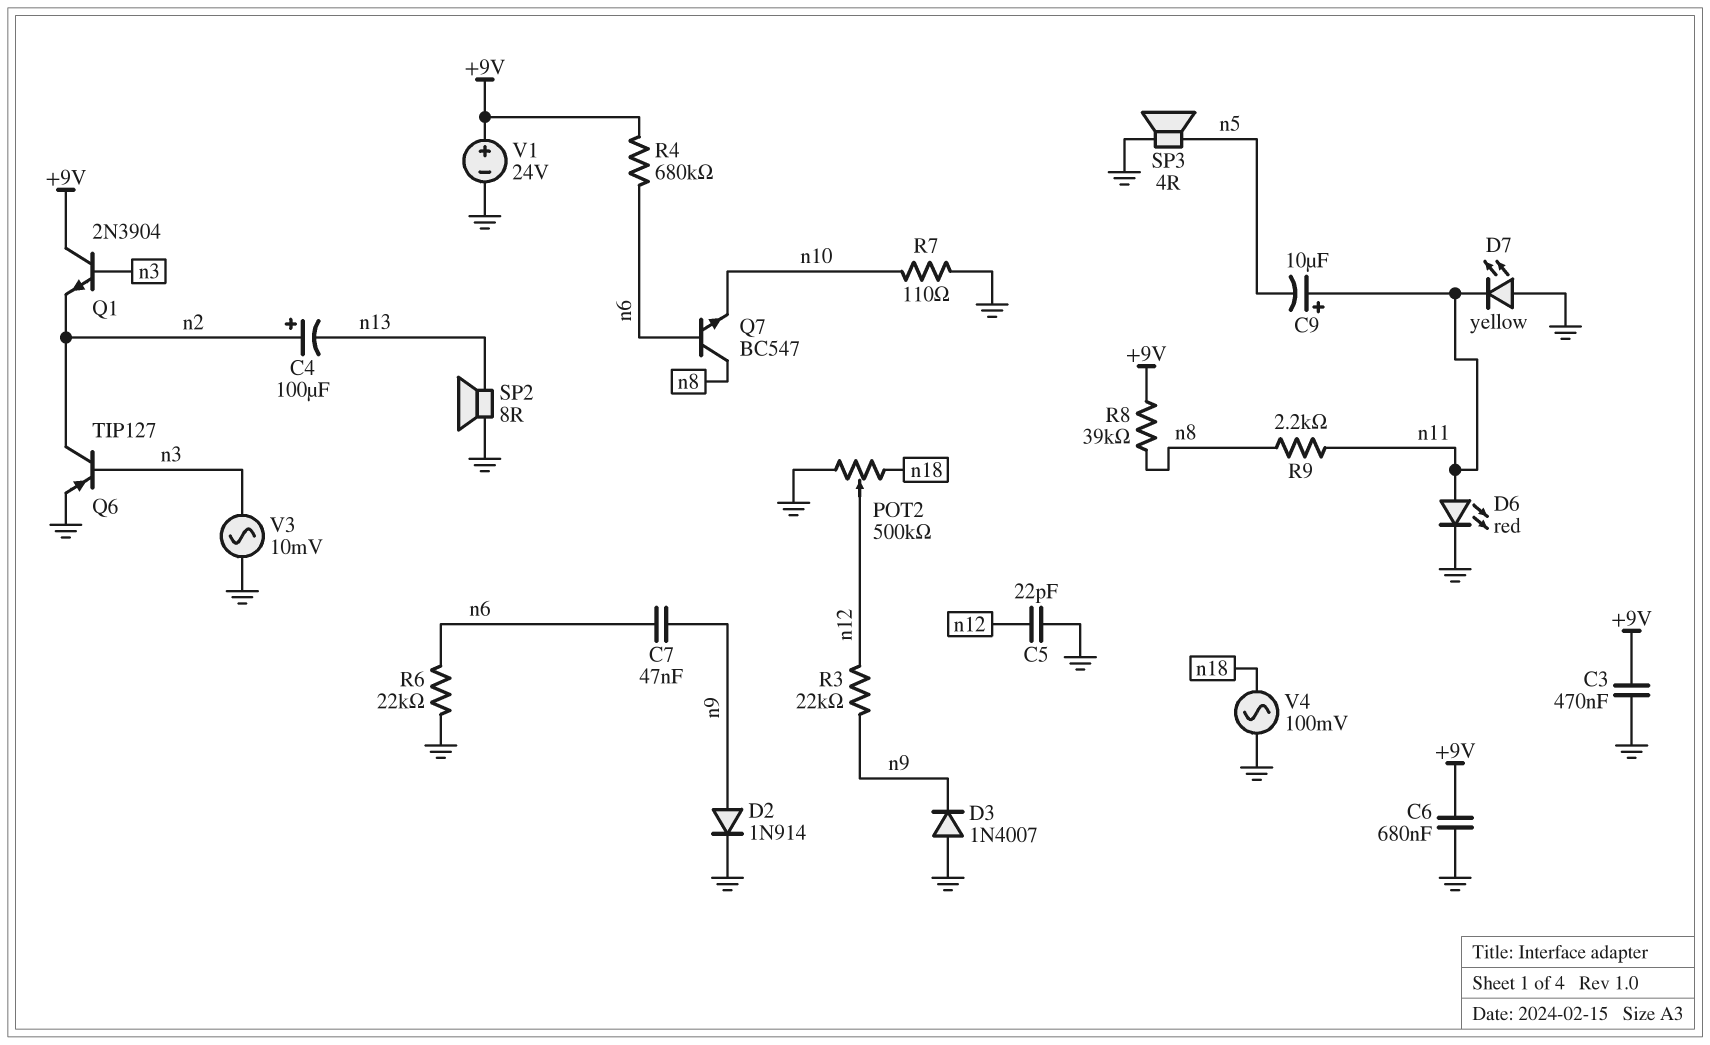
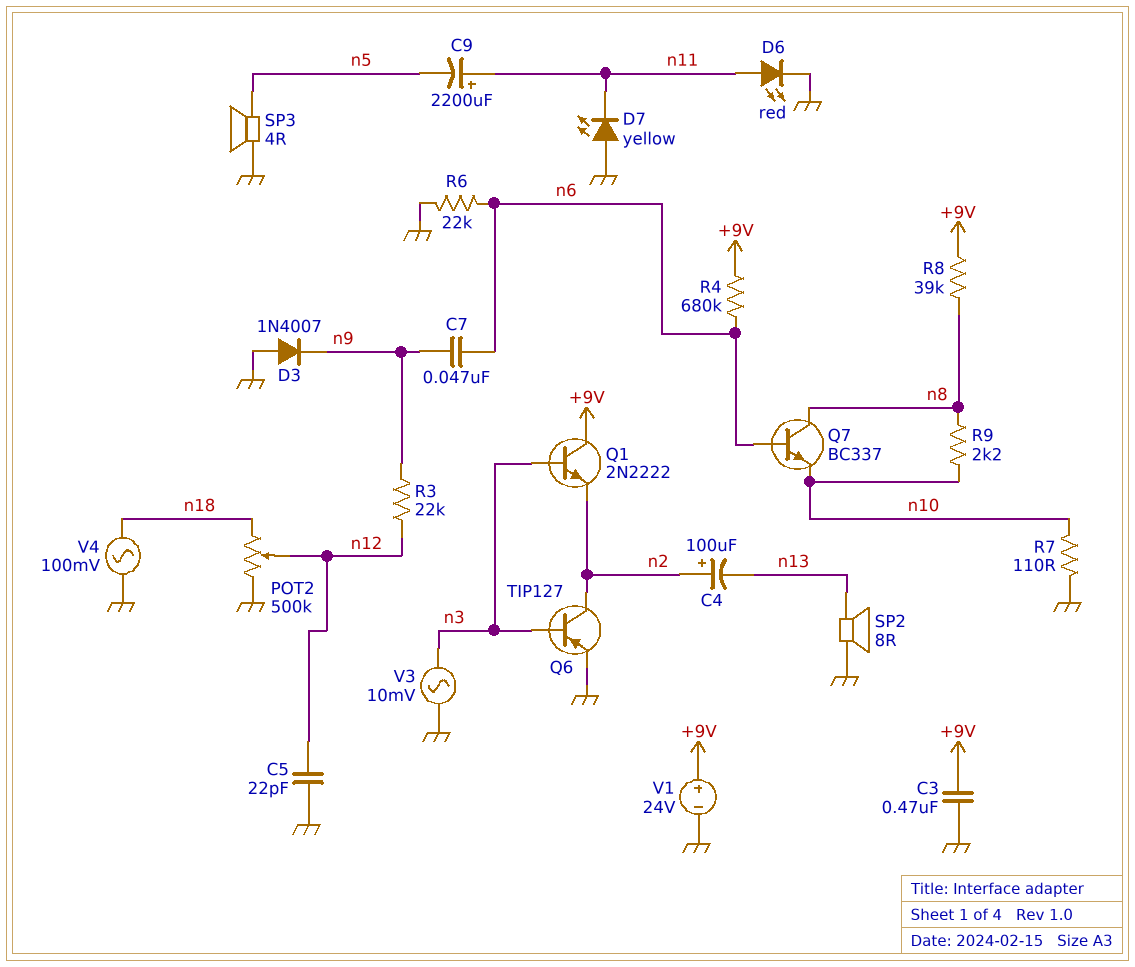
C6: 680nF (+9V, GND) -> none
C9: 10uF (plus n11, minus n5) -> 2200uF (plus n11, minus n5)
D2: diode 1N914 (A n9, K GND) -> none
Q1: NPN 2N3904 (B n3, C +9V, E n2) -> NPN 2N2222 (B n3, C +9V, E n2)
Q7: NPN BC547 (B n6, C n8, E n10) -> NPN BC337 (B n6, C n8, E n10)
R9: 2.2k (n8, n11) -> 2.2k (n8, n10)

